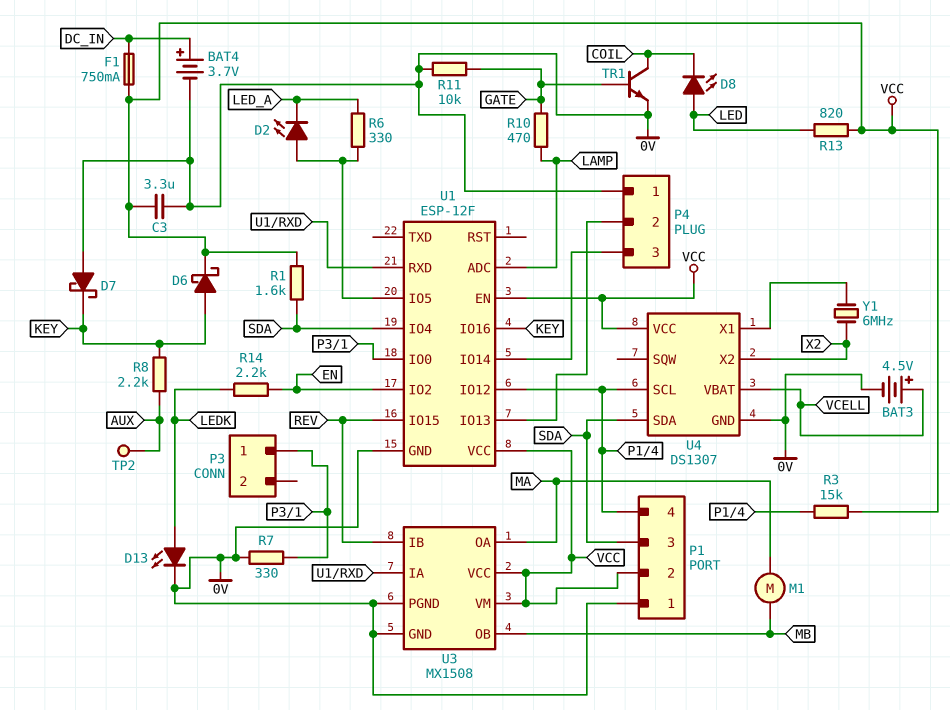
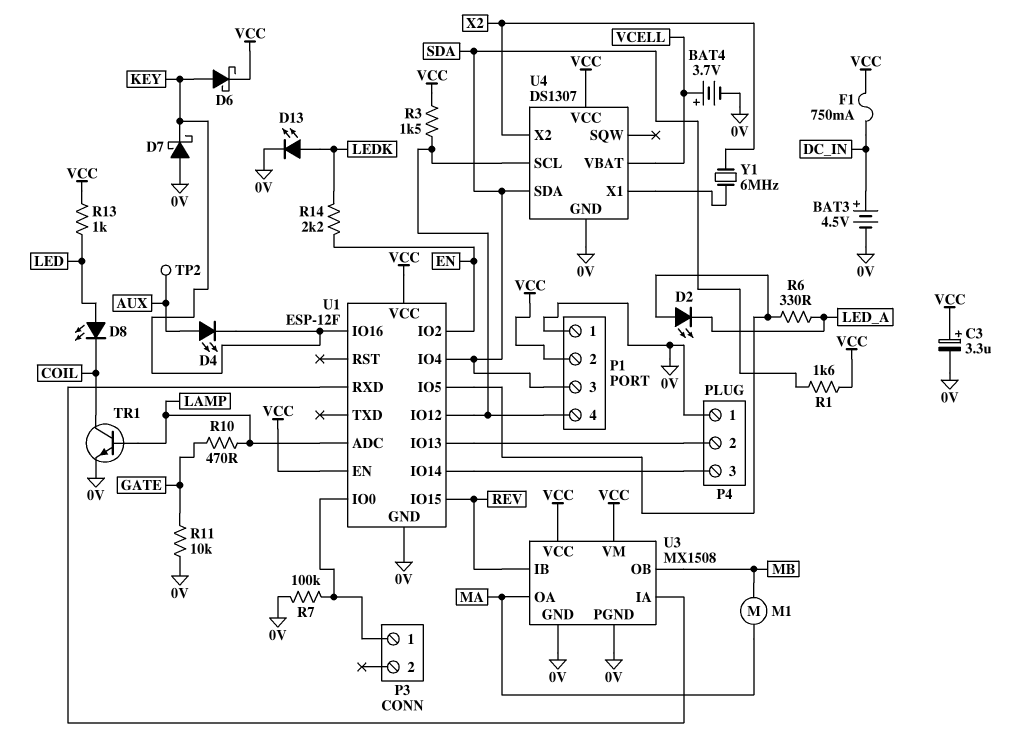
BAT3: 4.5V (plus VCELL, minus 0V) -> 4.5V (plus DC_IN, minus 0V)
BAT4: 3.7V (plus DC_IN, minus 0V) -> 3.7V (plus VCELL, minus 0V)
C3: 3.3uF (0V, VCC) -> 3.3uF (plus VCC, minus 0V)
D4: none -> LED (A AUX, K KEY)
R3: 15k (P1/4, VCC) -> 1.5k (P1/4, VCC)
R7: 330 (0V, P3/1) -> 100k (0V, P3/1)
R8: 2.2k (AUX, KEY) -> none
R13: 820 (LED, VCC) -> 1k (LED, VCC)
TR1: NPN (B GATE, C COIL, E 0V) -> NPN (B LAMP, C COIL, E 0V)

